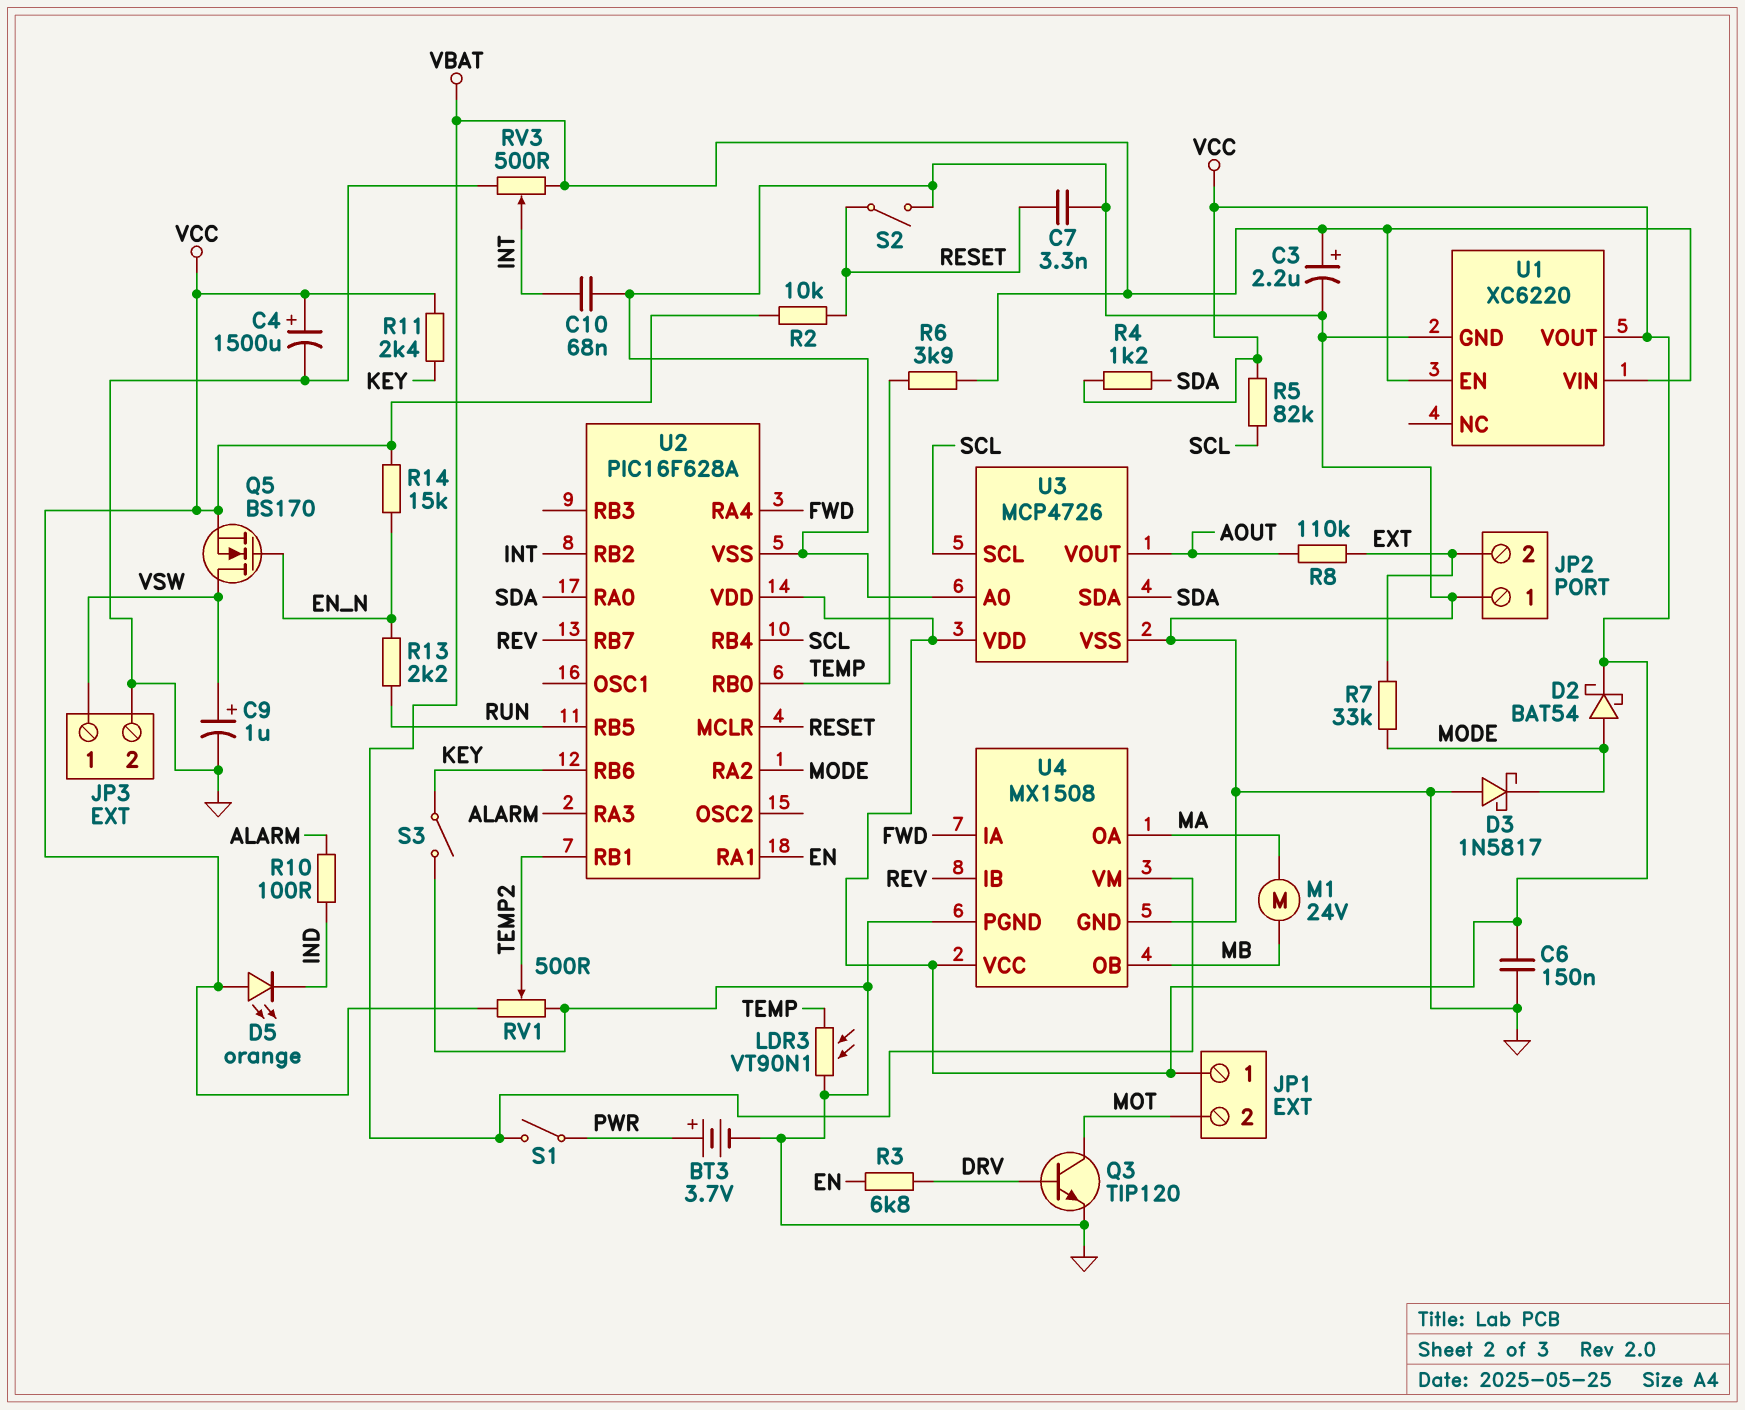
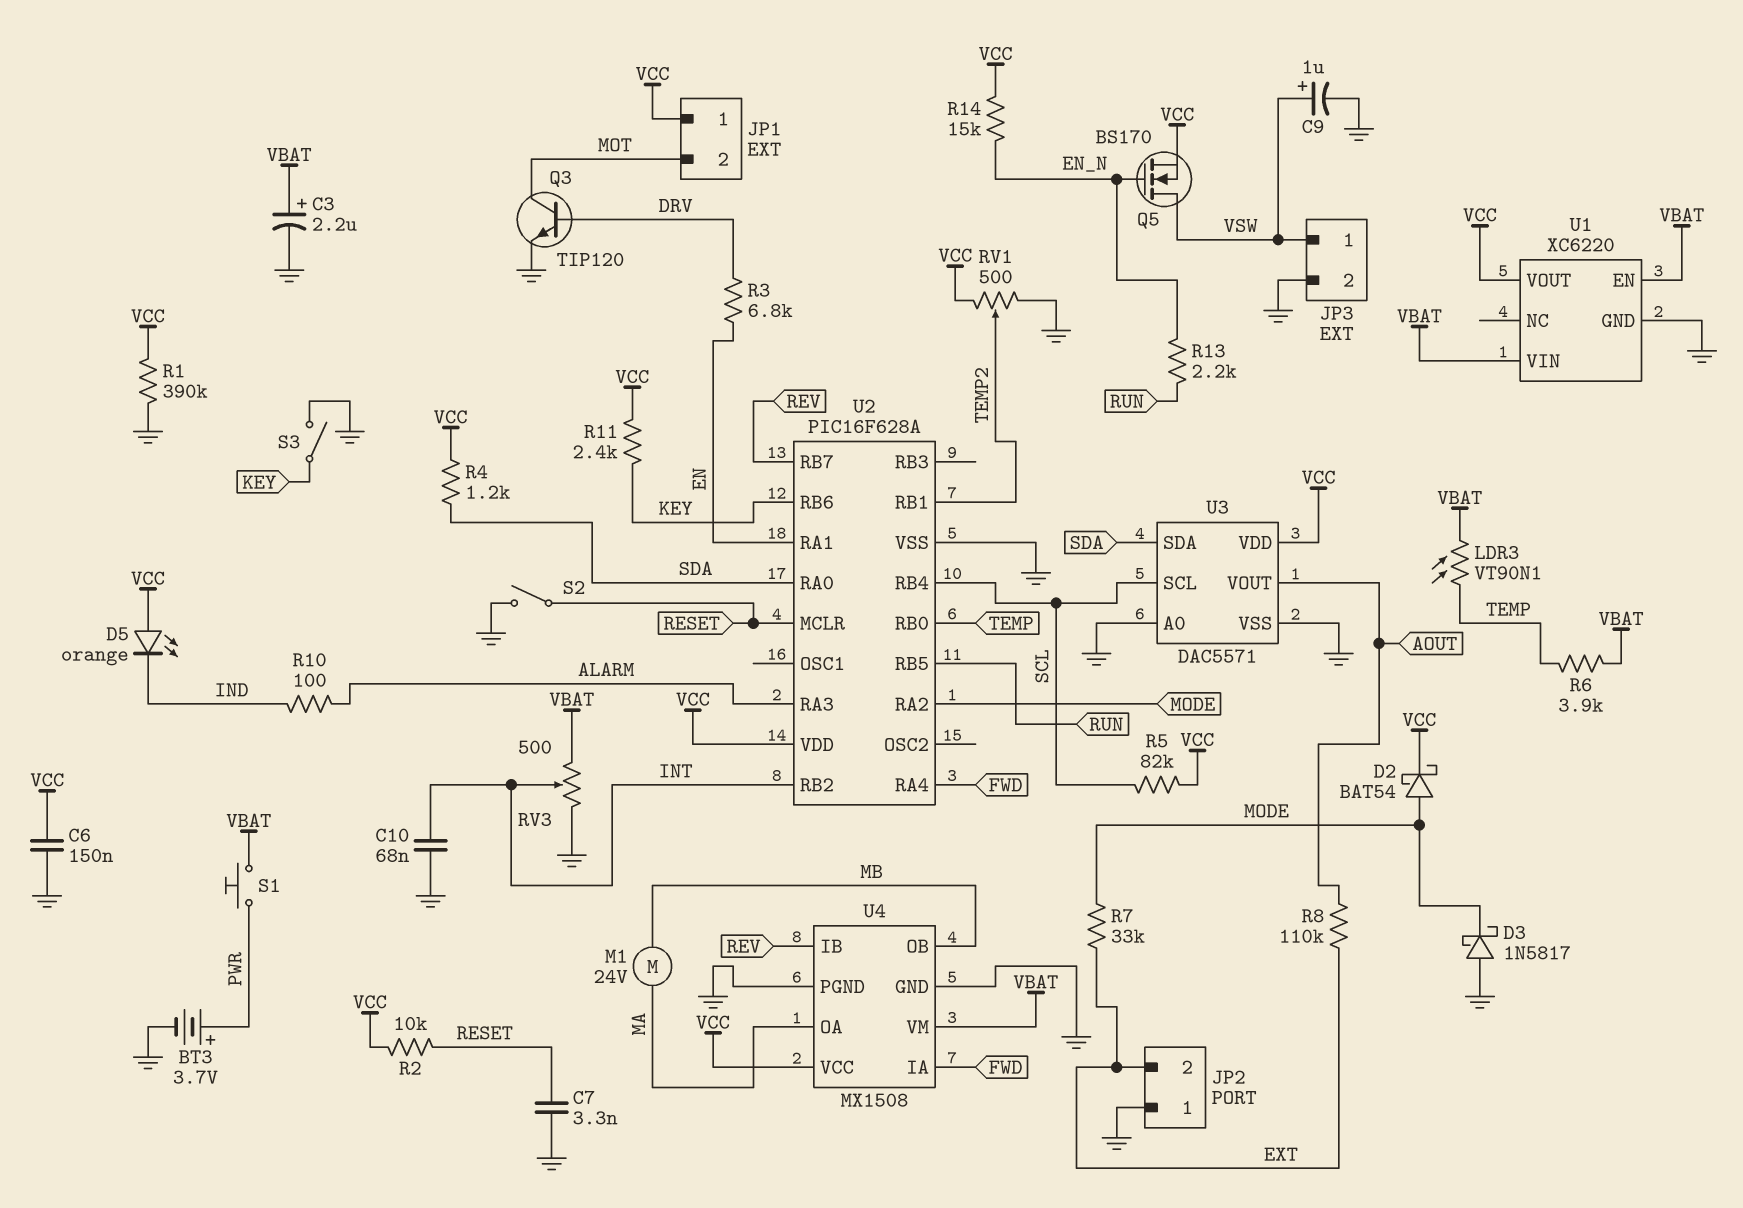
C4: 1500uF (plus VCC, minus GND) -> none
LDR3: VT90N1 (GND, TEMP) -> VT90N1 (TEMP, VBAT)
R1: none -> 390k (GND, VCC)
S1: switch (PWR, VBAT) -> button (PWR, VBAT)
U3: MCP4726 -> DAC5571

